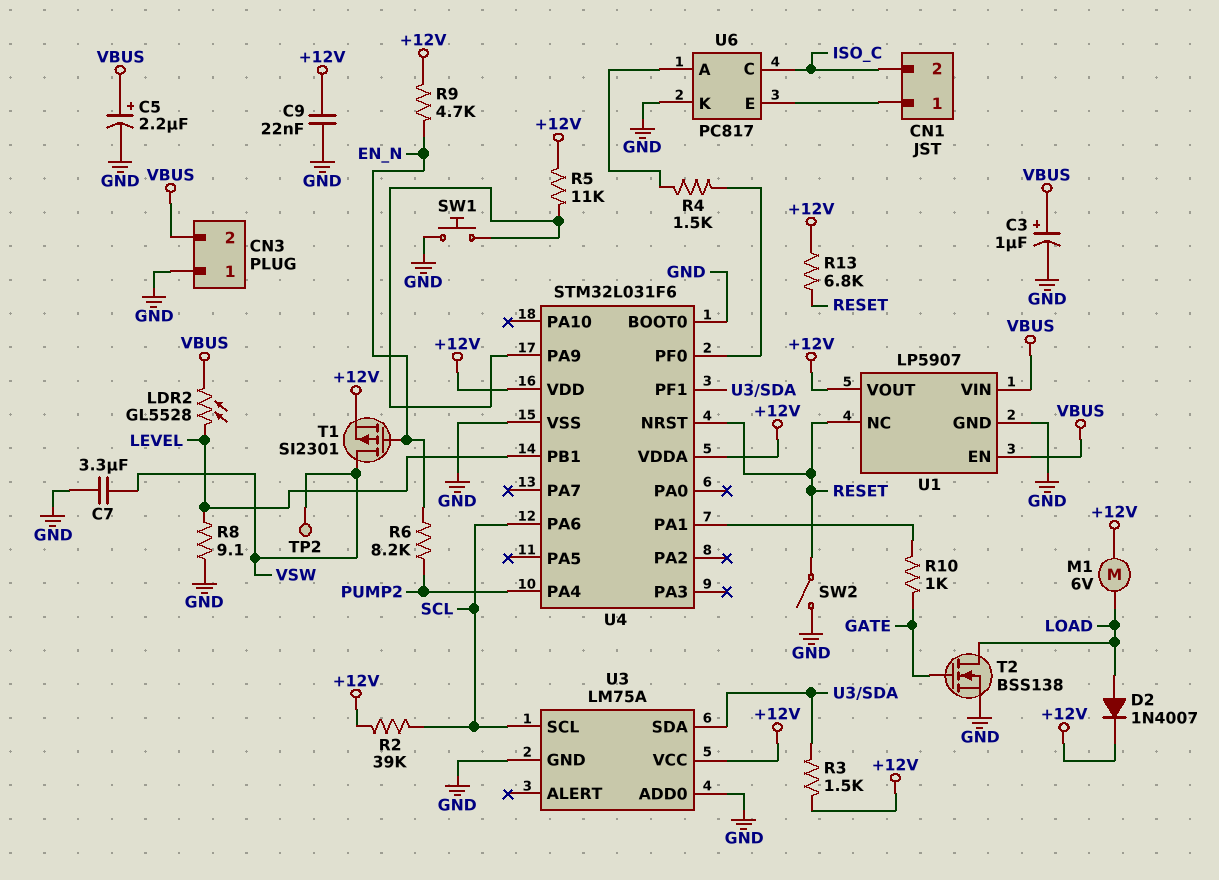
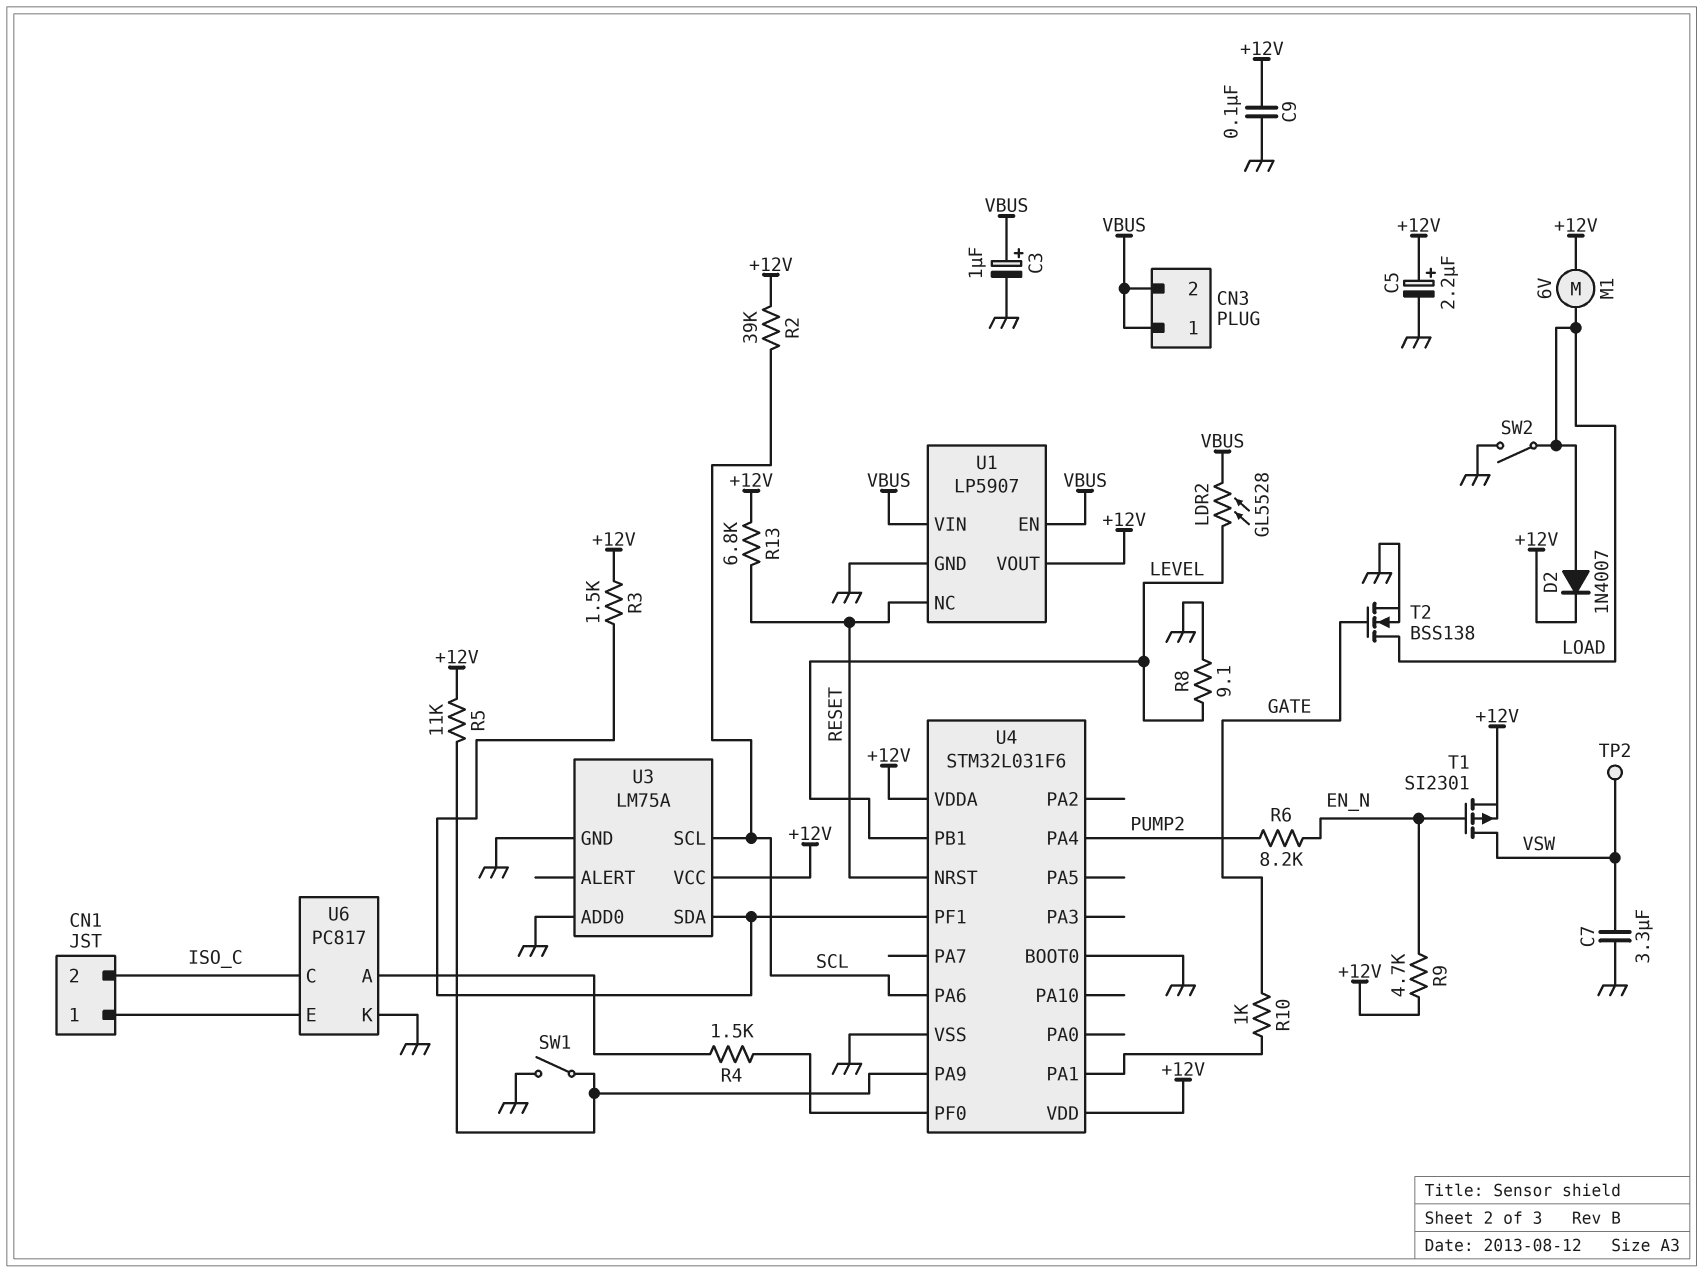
C5: 2.2uF (plus VBUS, minus GND) -> 2.2uF (plus +12V, minus GND)
C9: 22nF (+12V, GND) -> 100nF (+12V, GND)
CN3 pin 1: GND -> VBUS
SW1: button (GND, U4/PA9) -> switch (GND, U4/PA9)
SW2: switch (GND, RESET) -> switch (GND, LOAD)

